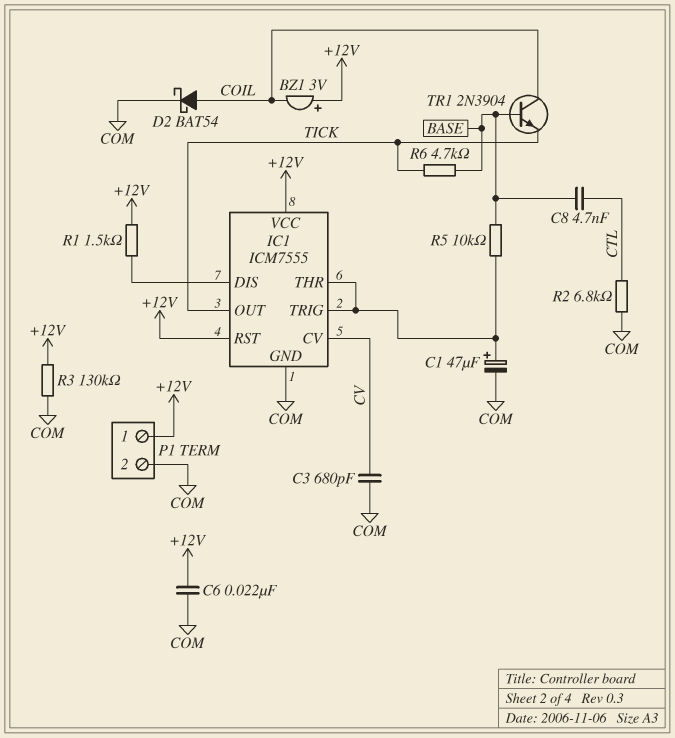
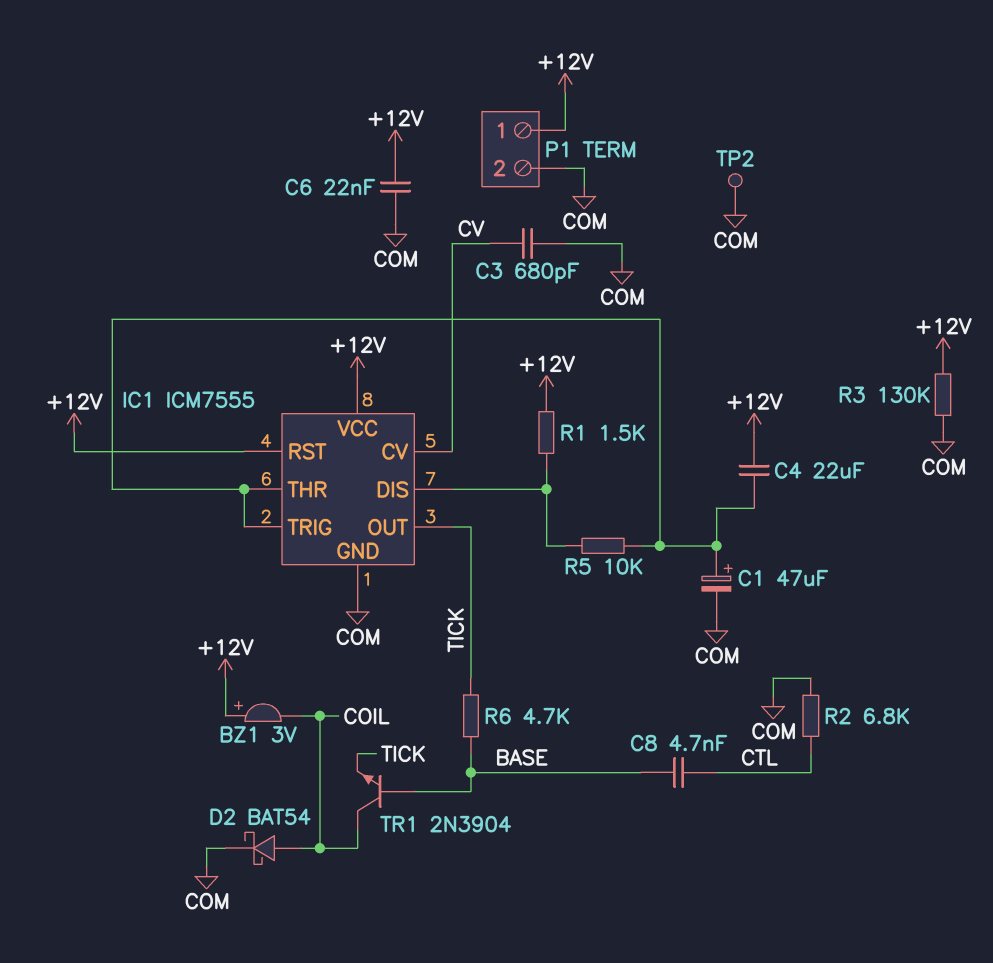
C4: none -> 22uF (+12V, IC1/THR)
R5: 10k (BASE, IC1/THR) -> 10k (IC1/DIS, IC1/THR)
TP2: none -> test point (COM)

